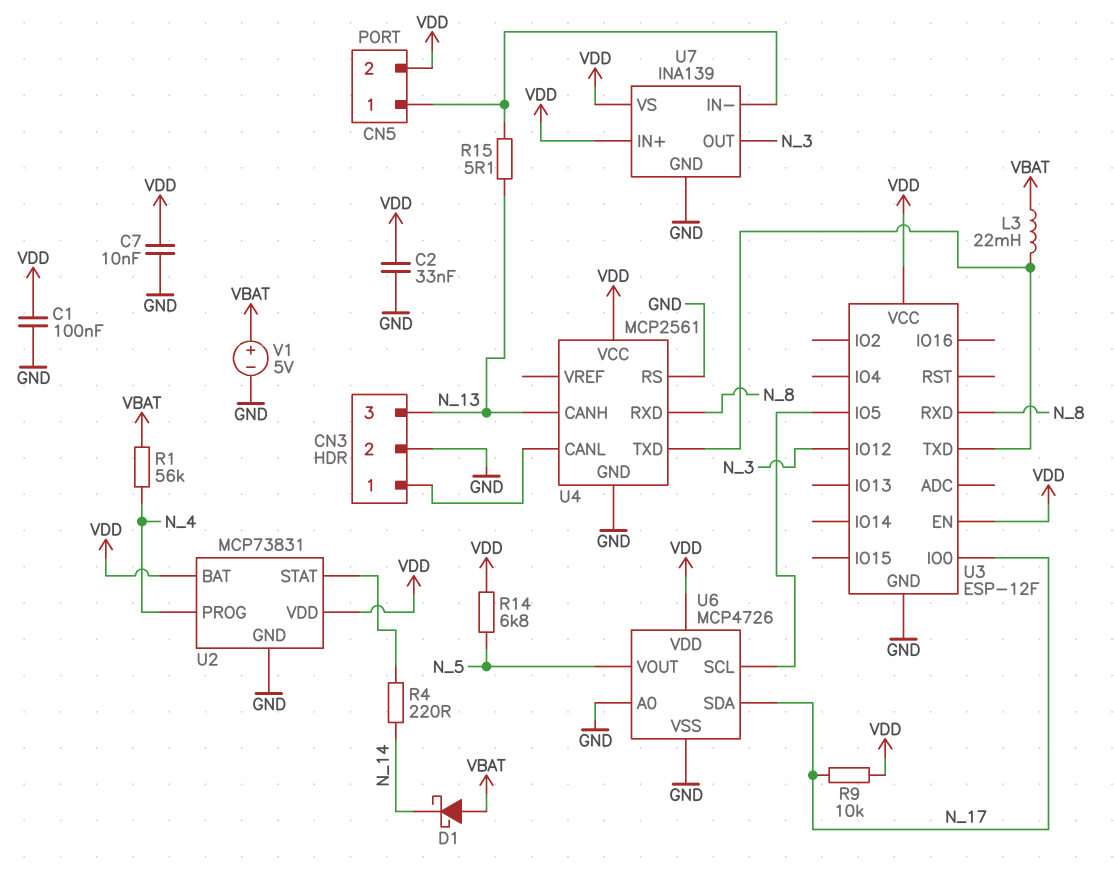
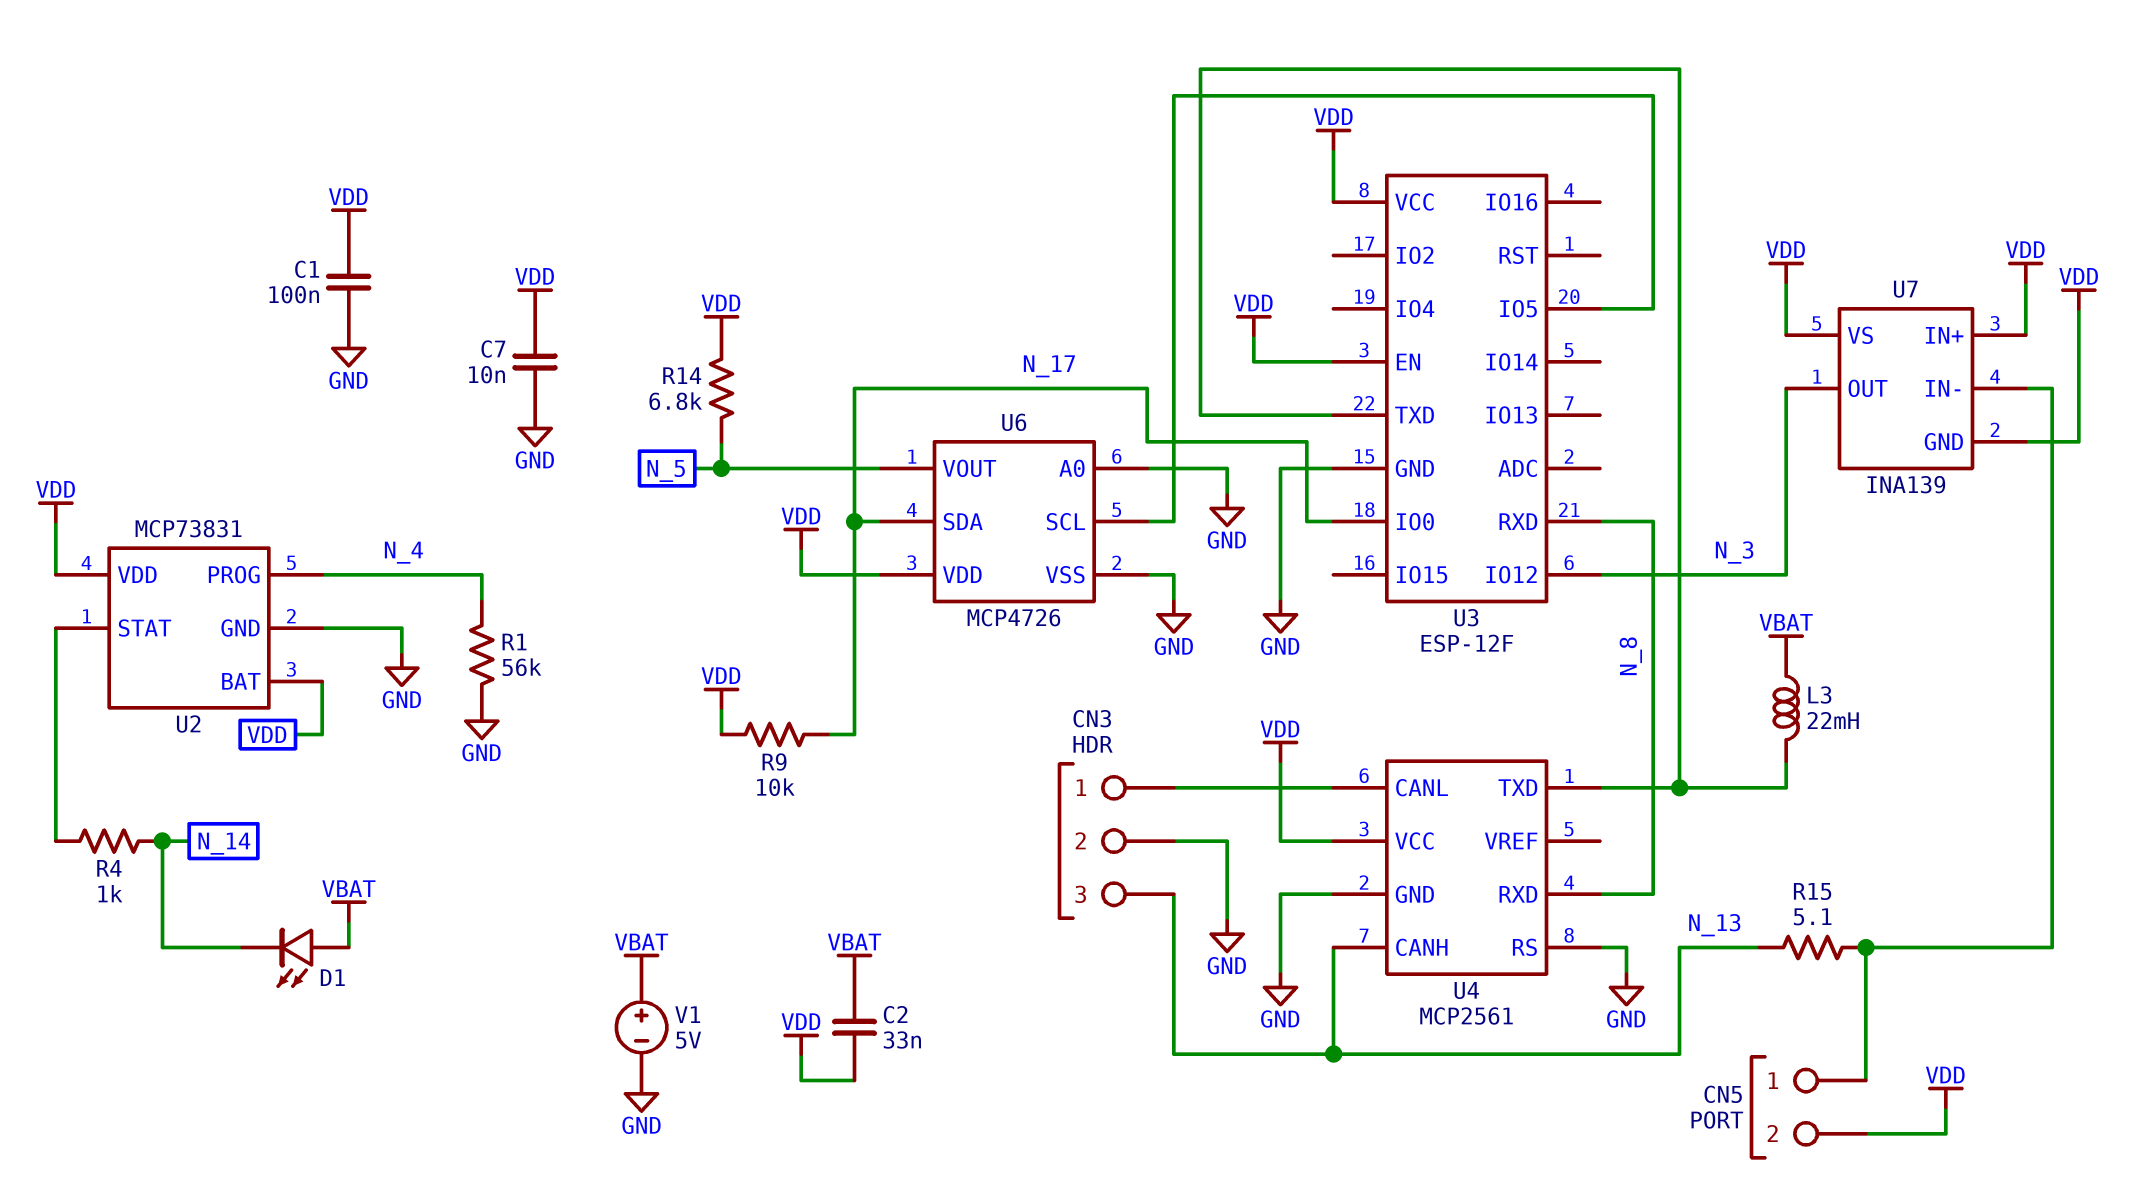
C2: 33nF (GND, VDD) -> 33nF (VBAT, VDD)
D1: schottky (A VBAT, K N_14) -> LED (A VBAT, K N_14)
R1: 56k (N_4, VBAT) -> 56k (GND, N_4)
R4: 220 (N_14, U2/STAT) -> 1k (N_14, U2/STAT)
U7 pin GND: GND -> VDD

